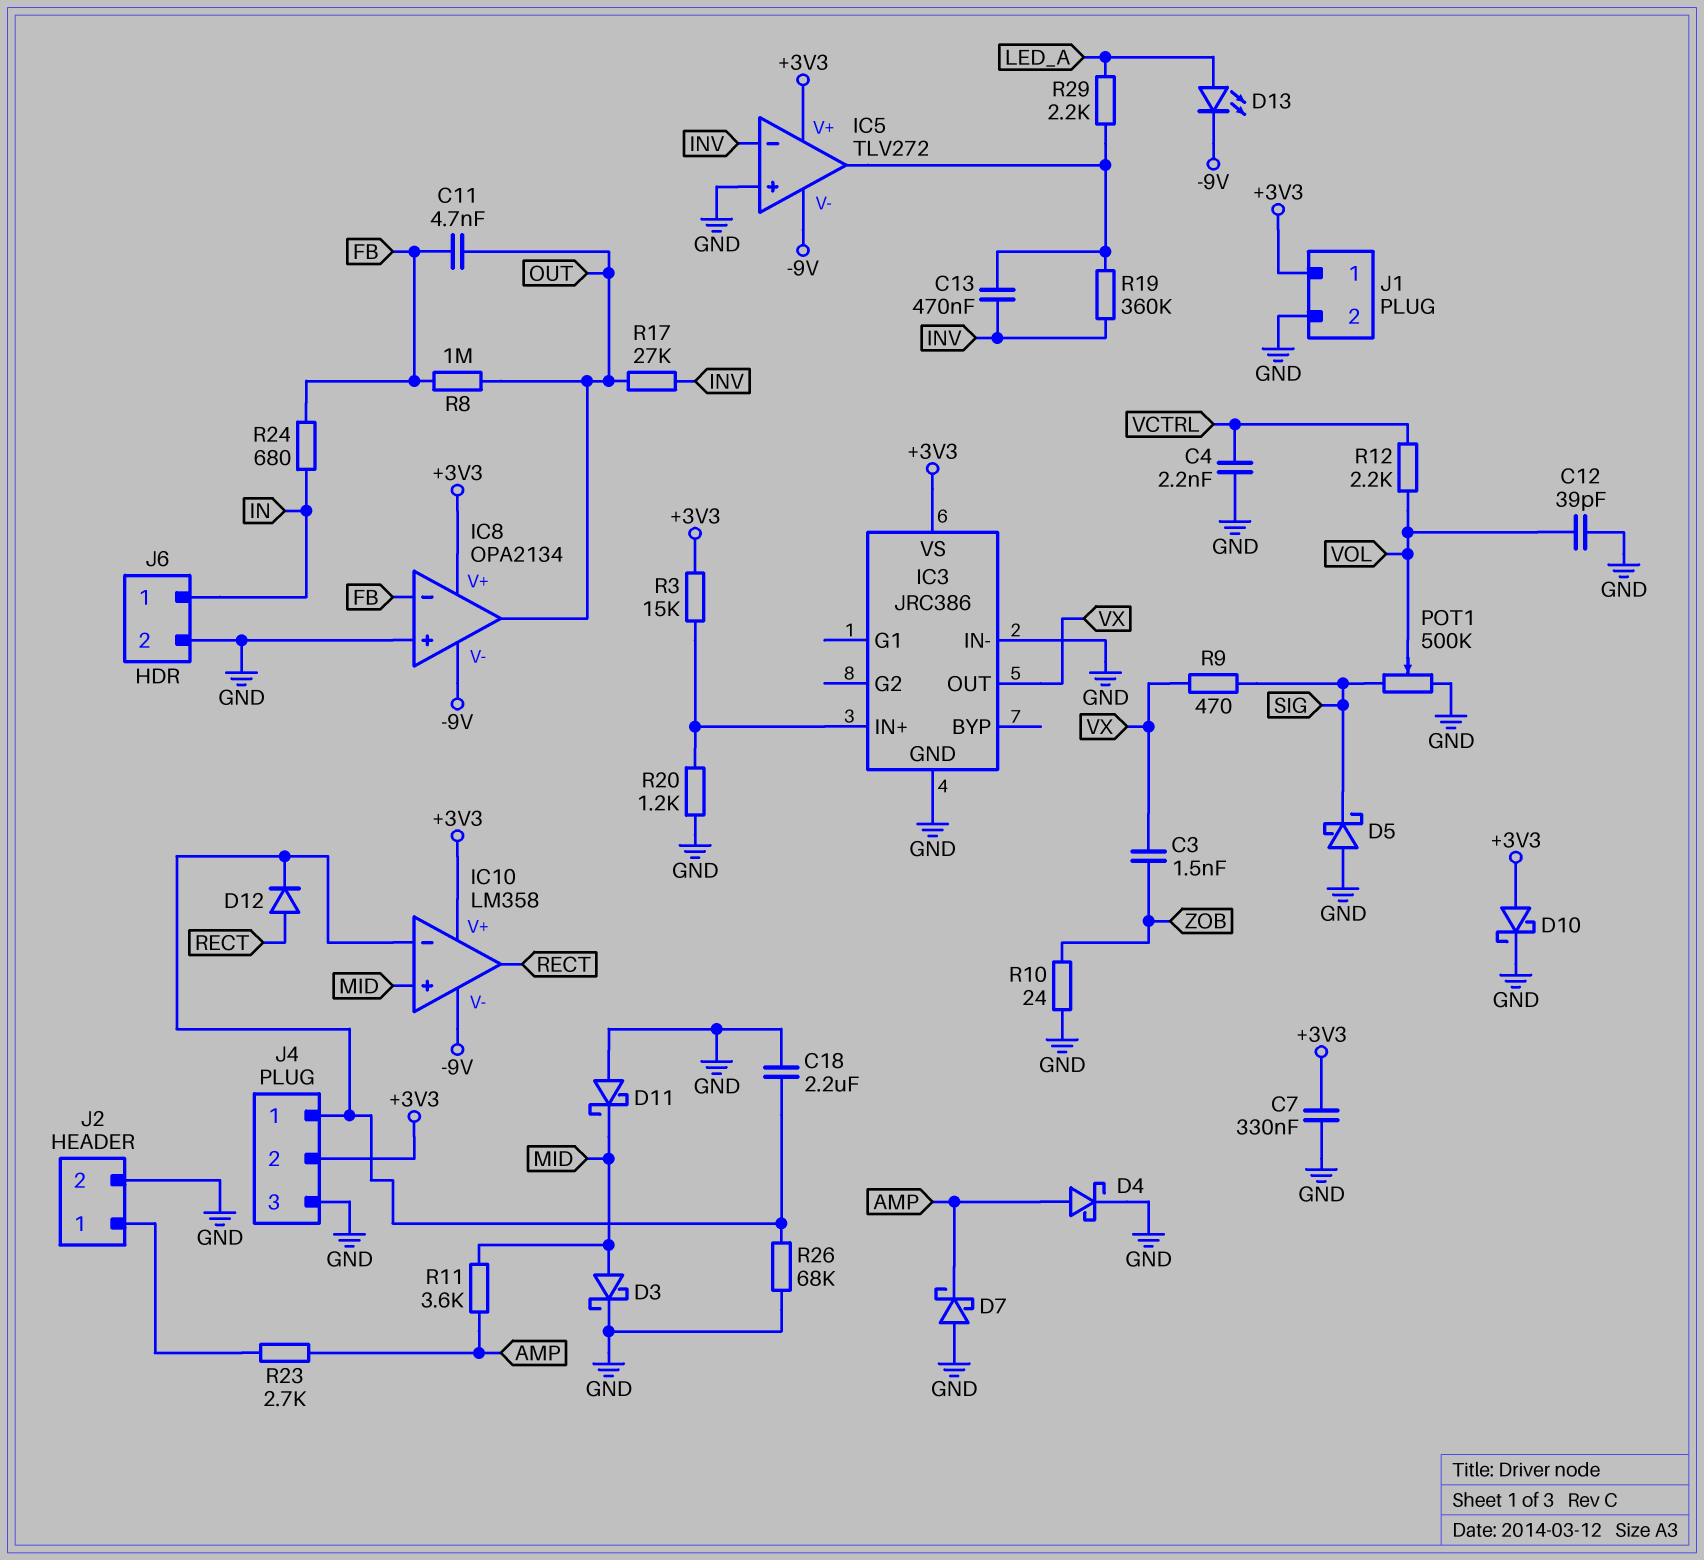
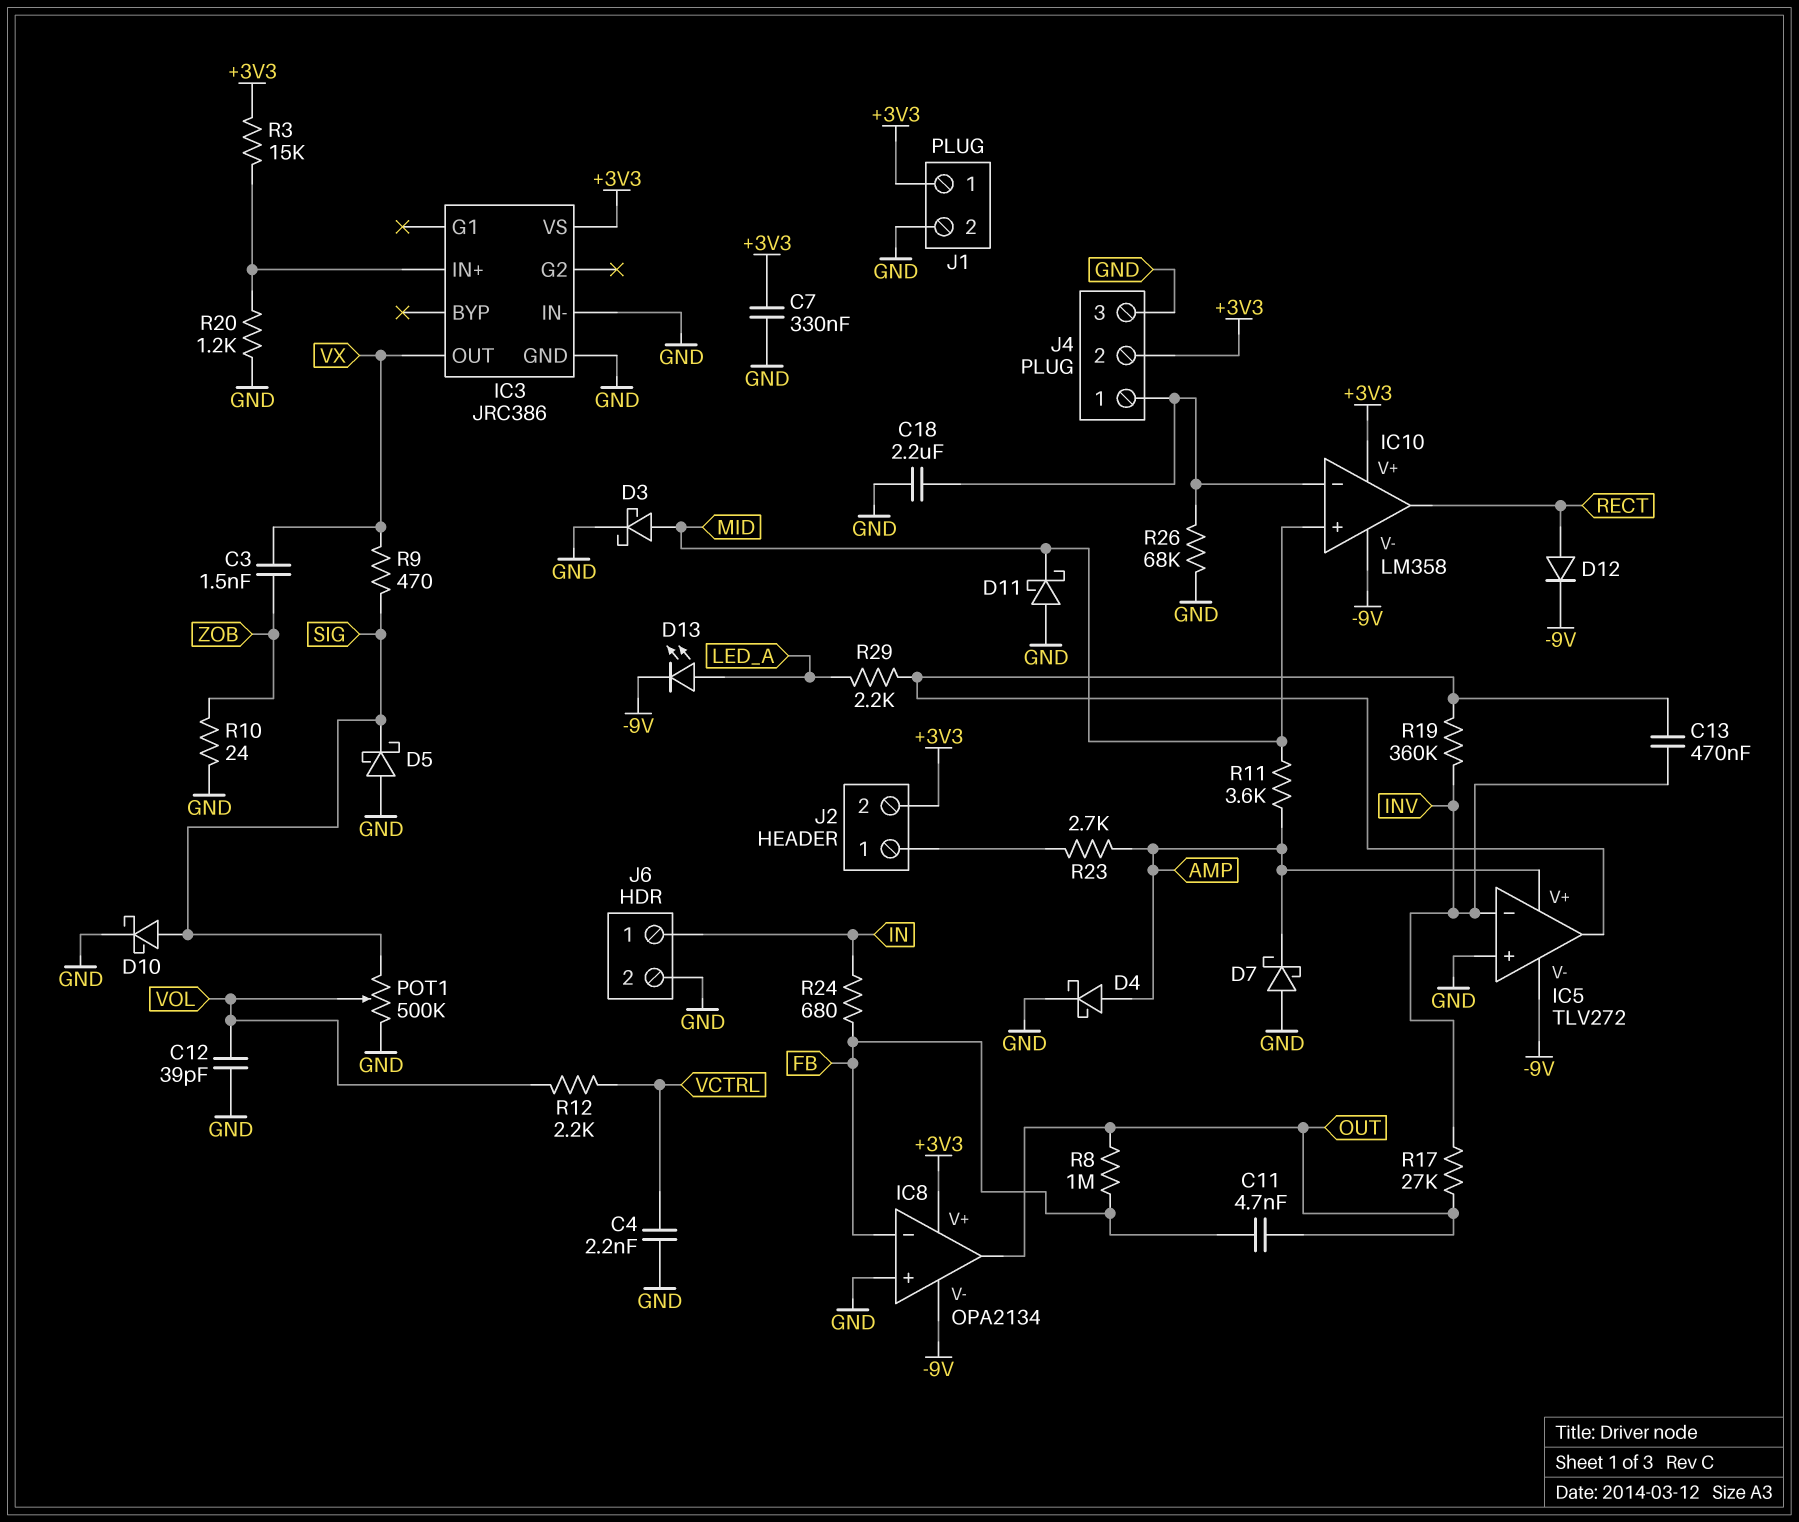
D10: schottky (A +3V3, K GND) -> schottky (A SIG, K GND)
D12: diode (A RECT, K IC10/in-) -> diode (A RECT, K -9V)
IC5 pin V+: +3V3 -> AMP
J2 pin 2: GND -> +3V3

